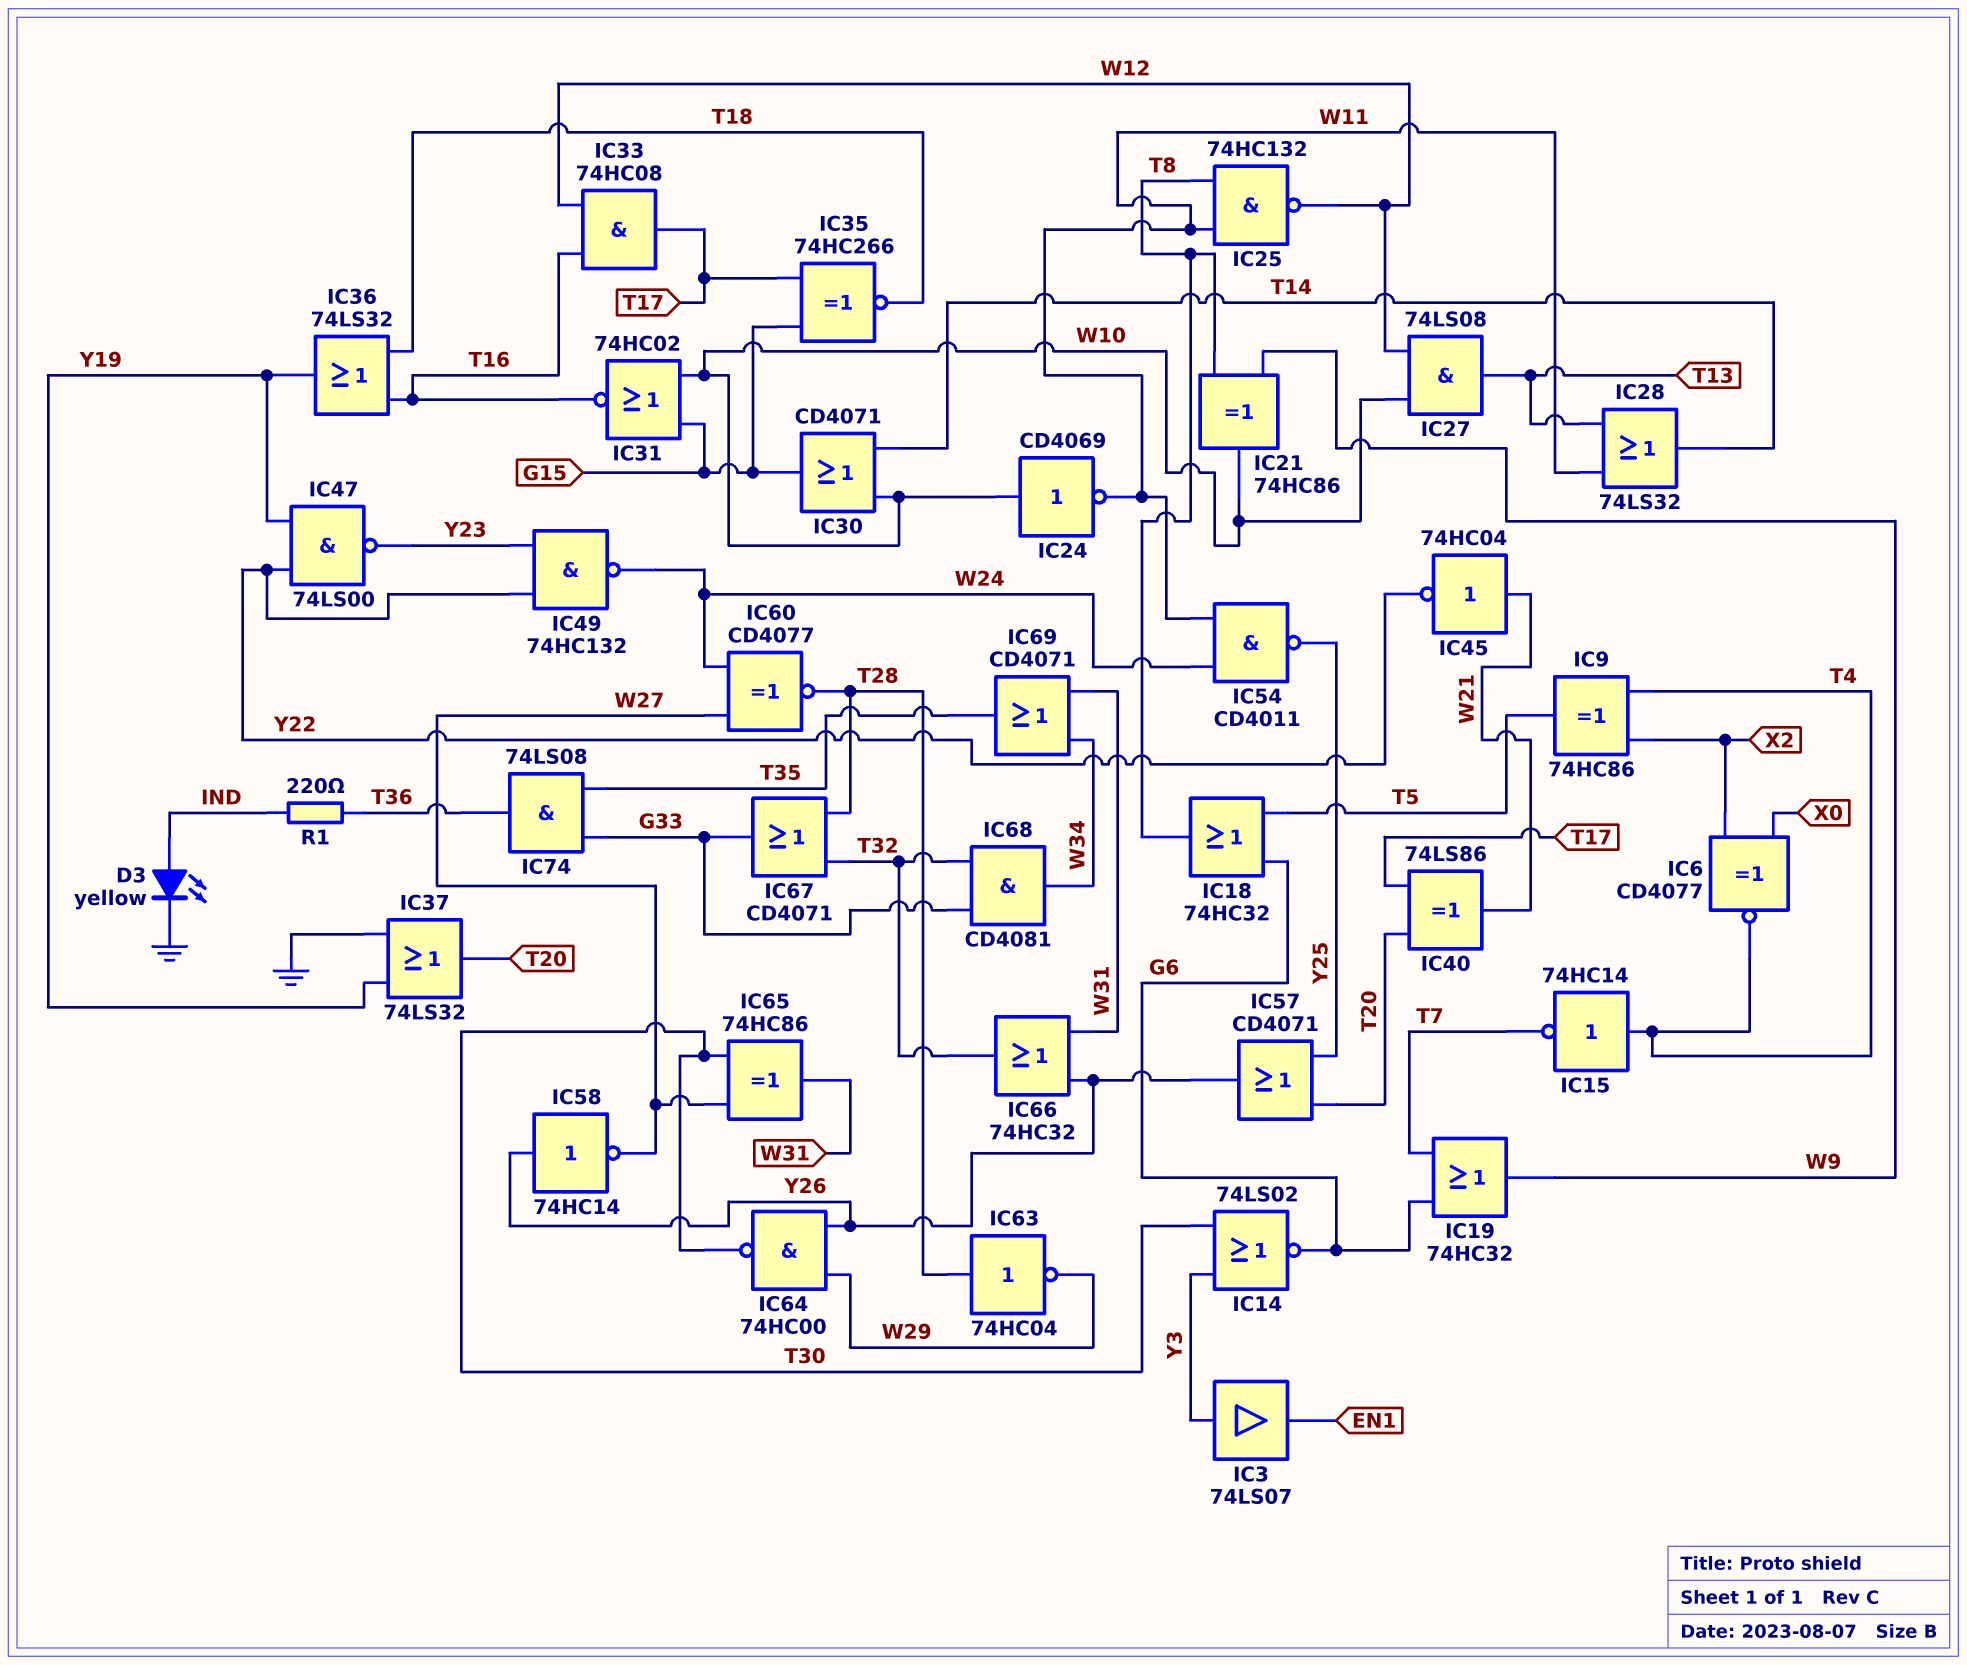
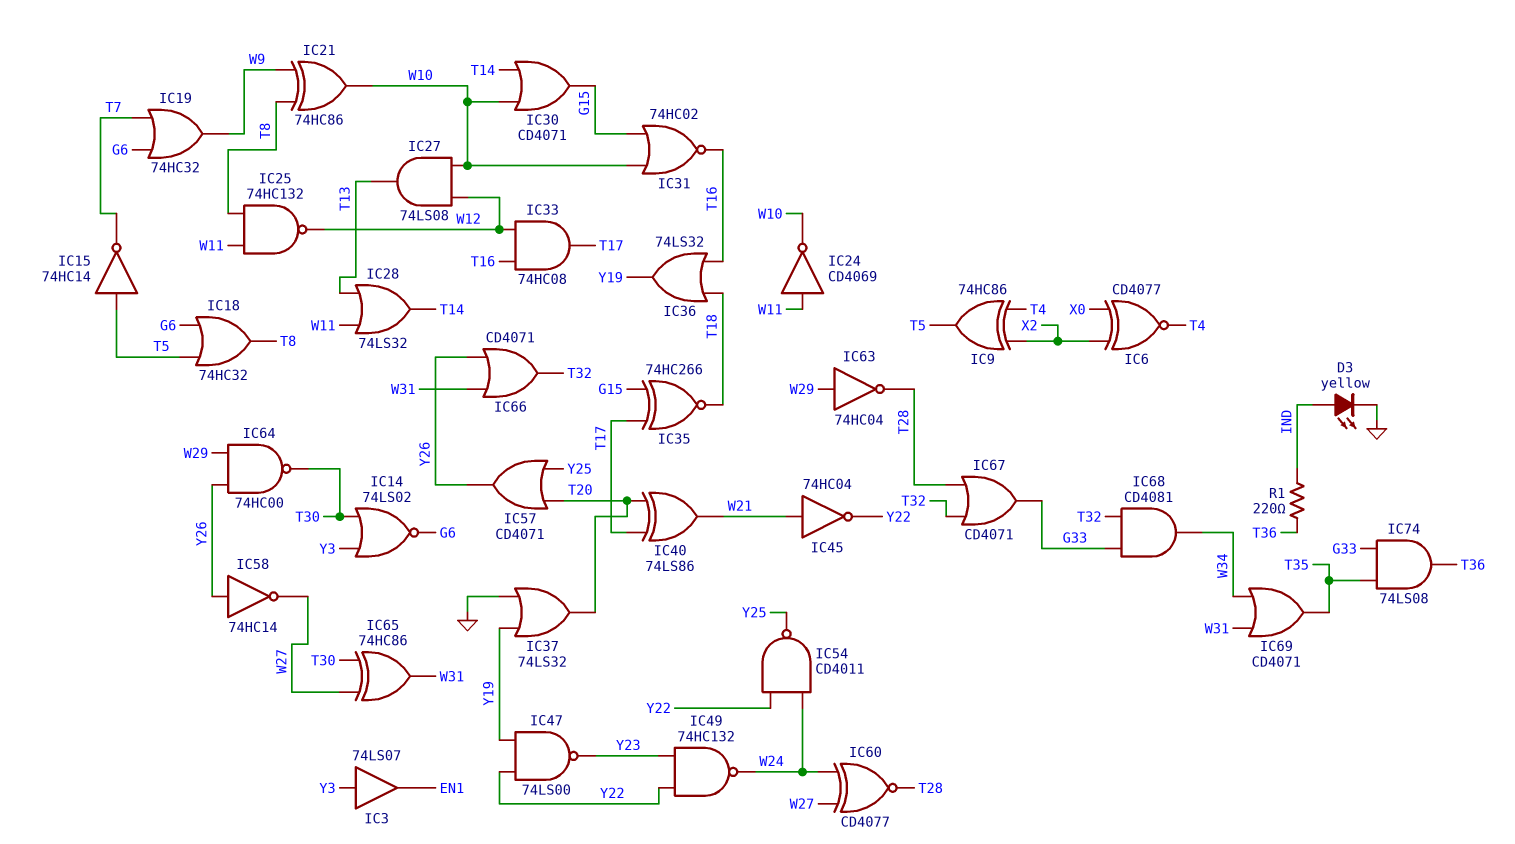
IC15: NOT 74HC14 (in T4, out T7) -> NOT 74HC14 (in T5, out T7)
IC24: NOT CD4069 (in W10, out W11) -> NOT CD4069 (in W11, out W10)
IC54: NAND CD4011 (in W11, in W24, out Y25) -> NAND CD4011 (in W24, in Y22, out Y25)
IC63: NOT 74HC04 (in T28, out W29) -> NOT 74HC04 (in W29, out T28)
IC66: OR 74HC32 (in W31, in Y26, out T32) -> OR CD4071 (in W31, in Y26, out T32)

